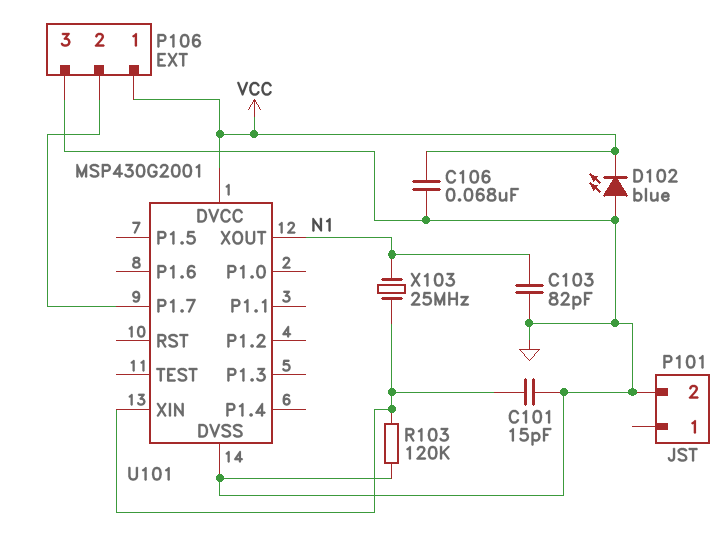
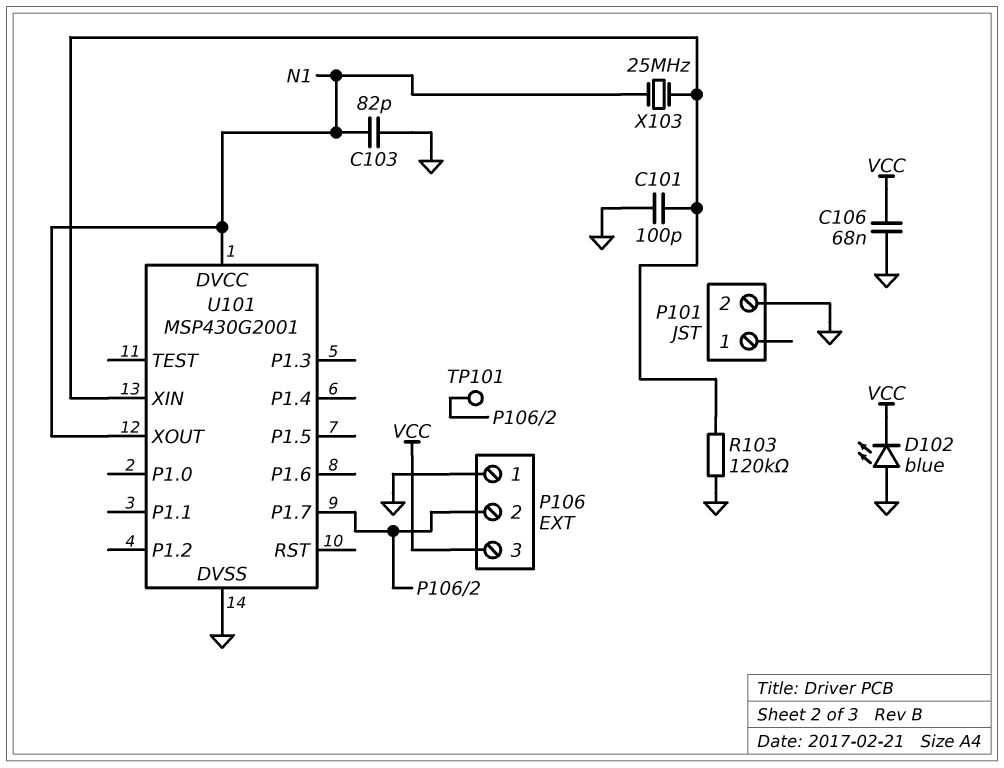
C101: 15pF (GND, U101/XIN) -> 100pF (GND, U101/XIN)
P106 pin 1: VCC -> GND
P106 pin 3: GND -> VCC
TP101: none -> test point (P106/2)
U101 pin DVCC: VCC -> N1

